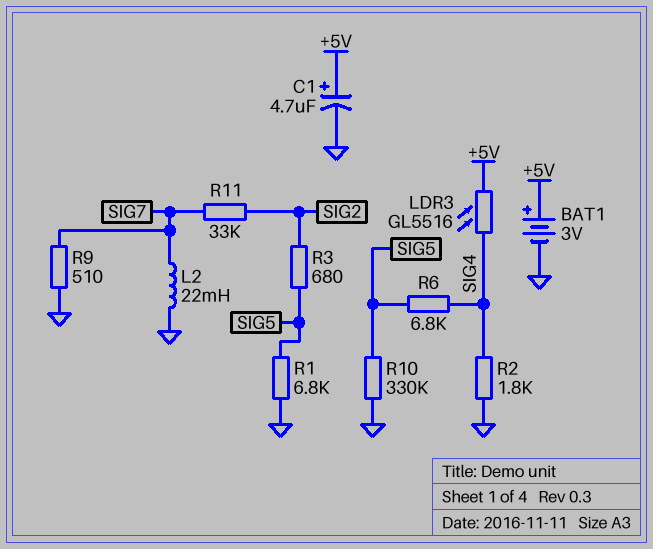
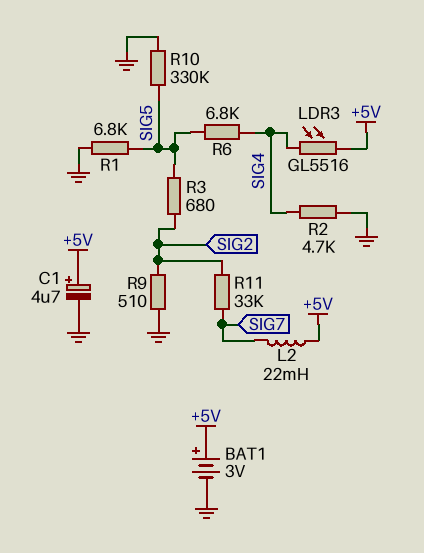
L2: 22mH (GND, SIG7) -> 22mH (+5V, SIG7)
R2: 1.8k (GND, SIG4) -> 4.7k (GND, SIG4)
R9: 510 (GND, SIG7) -> 510 (GND, SIG2)

